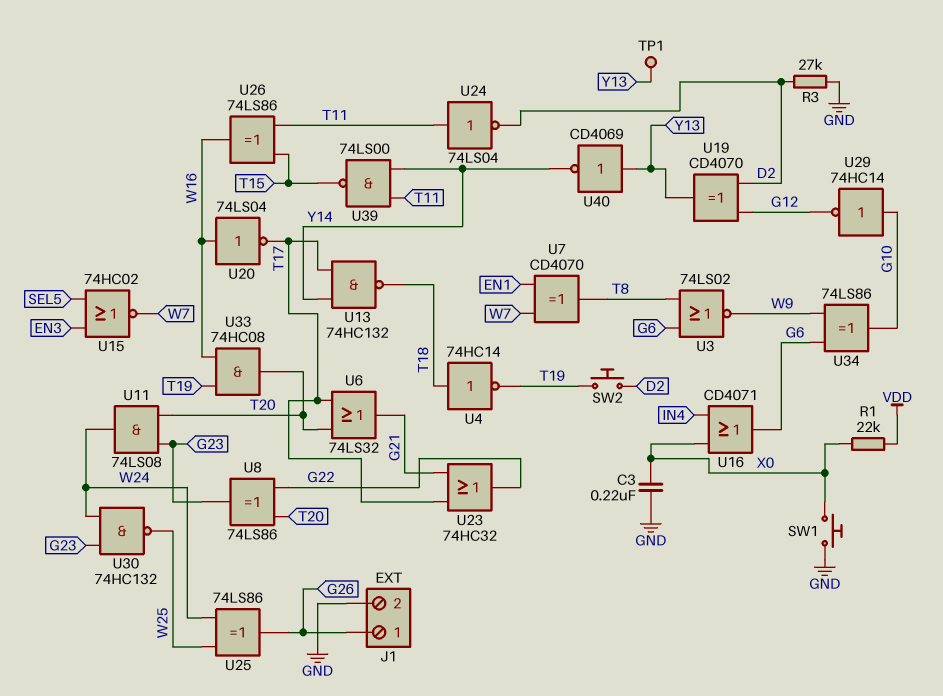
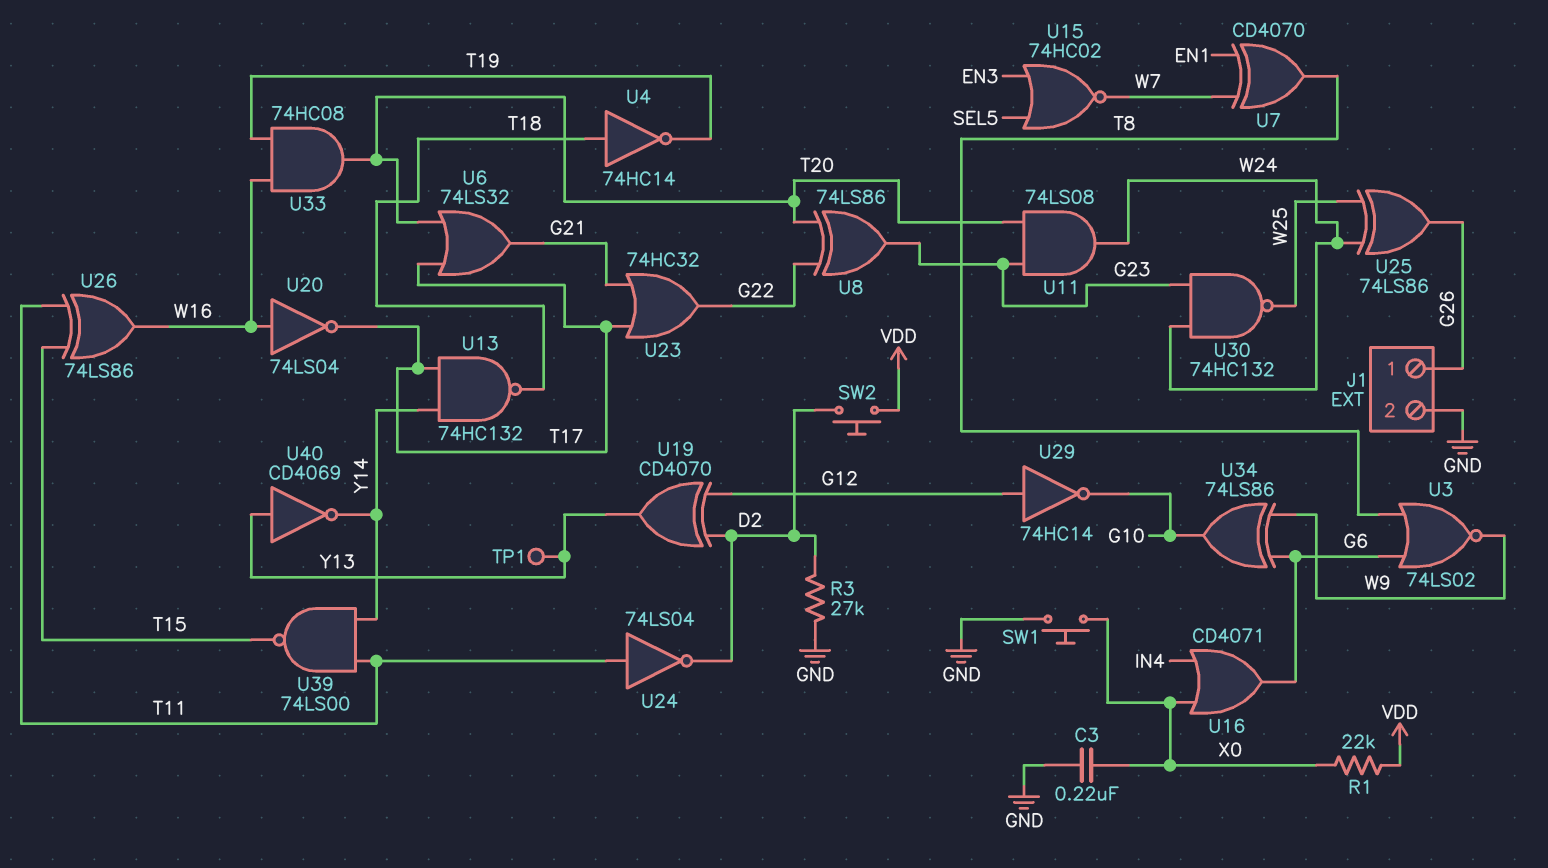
SW2: button (D2, T19) -> button (D2, VDD)
U29: NOT 74HC14 (in G10, out G12) -> NOT 74HC14 (in G12, out G10)

